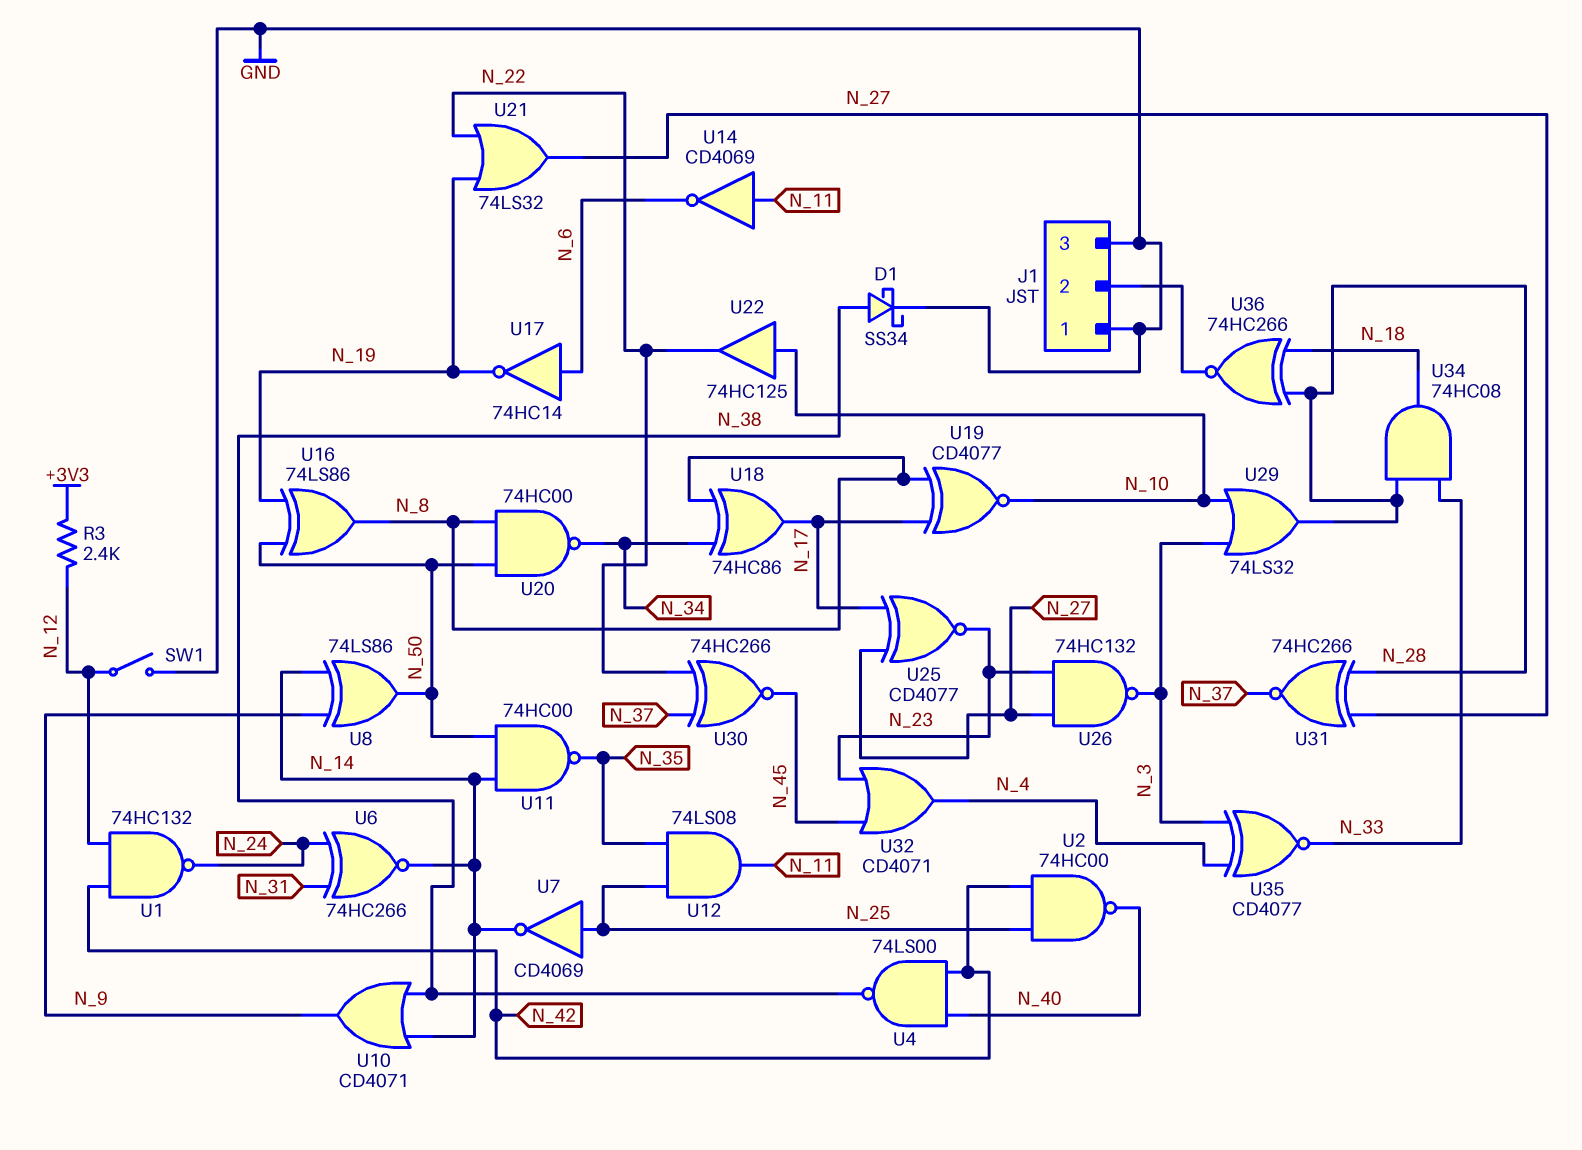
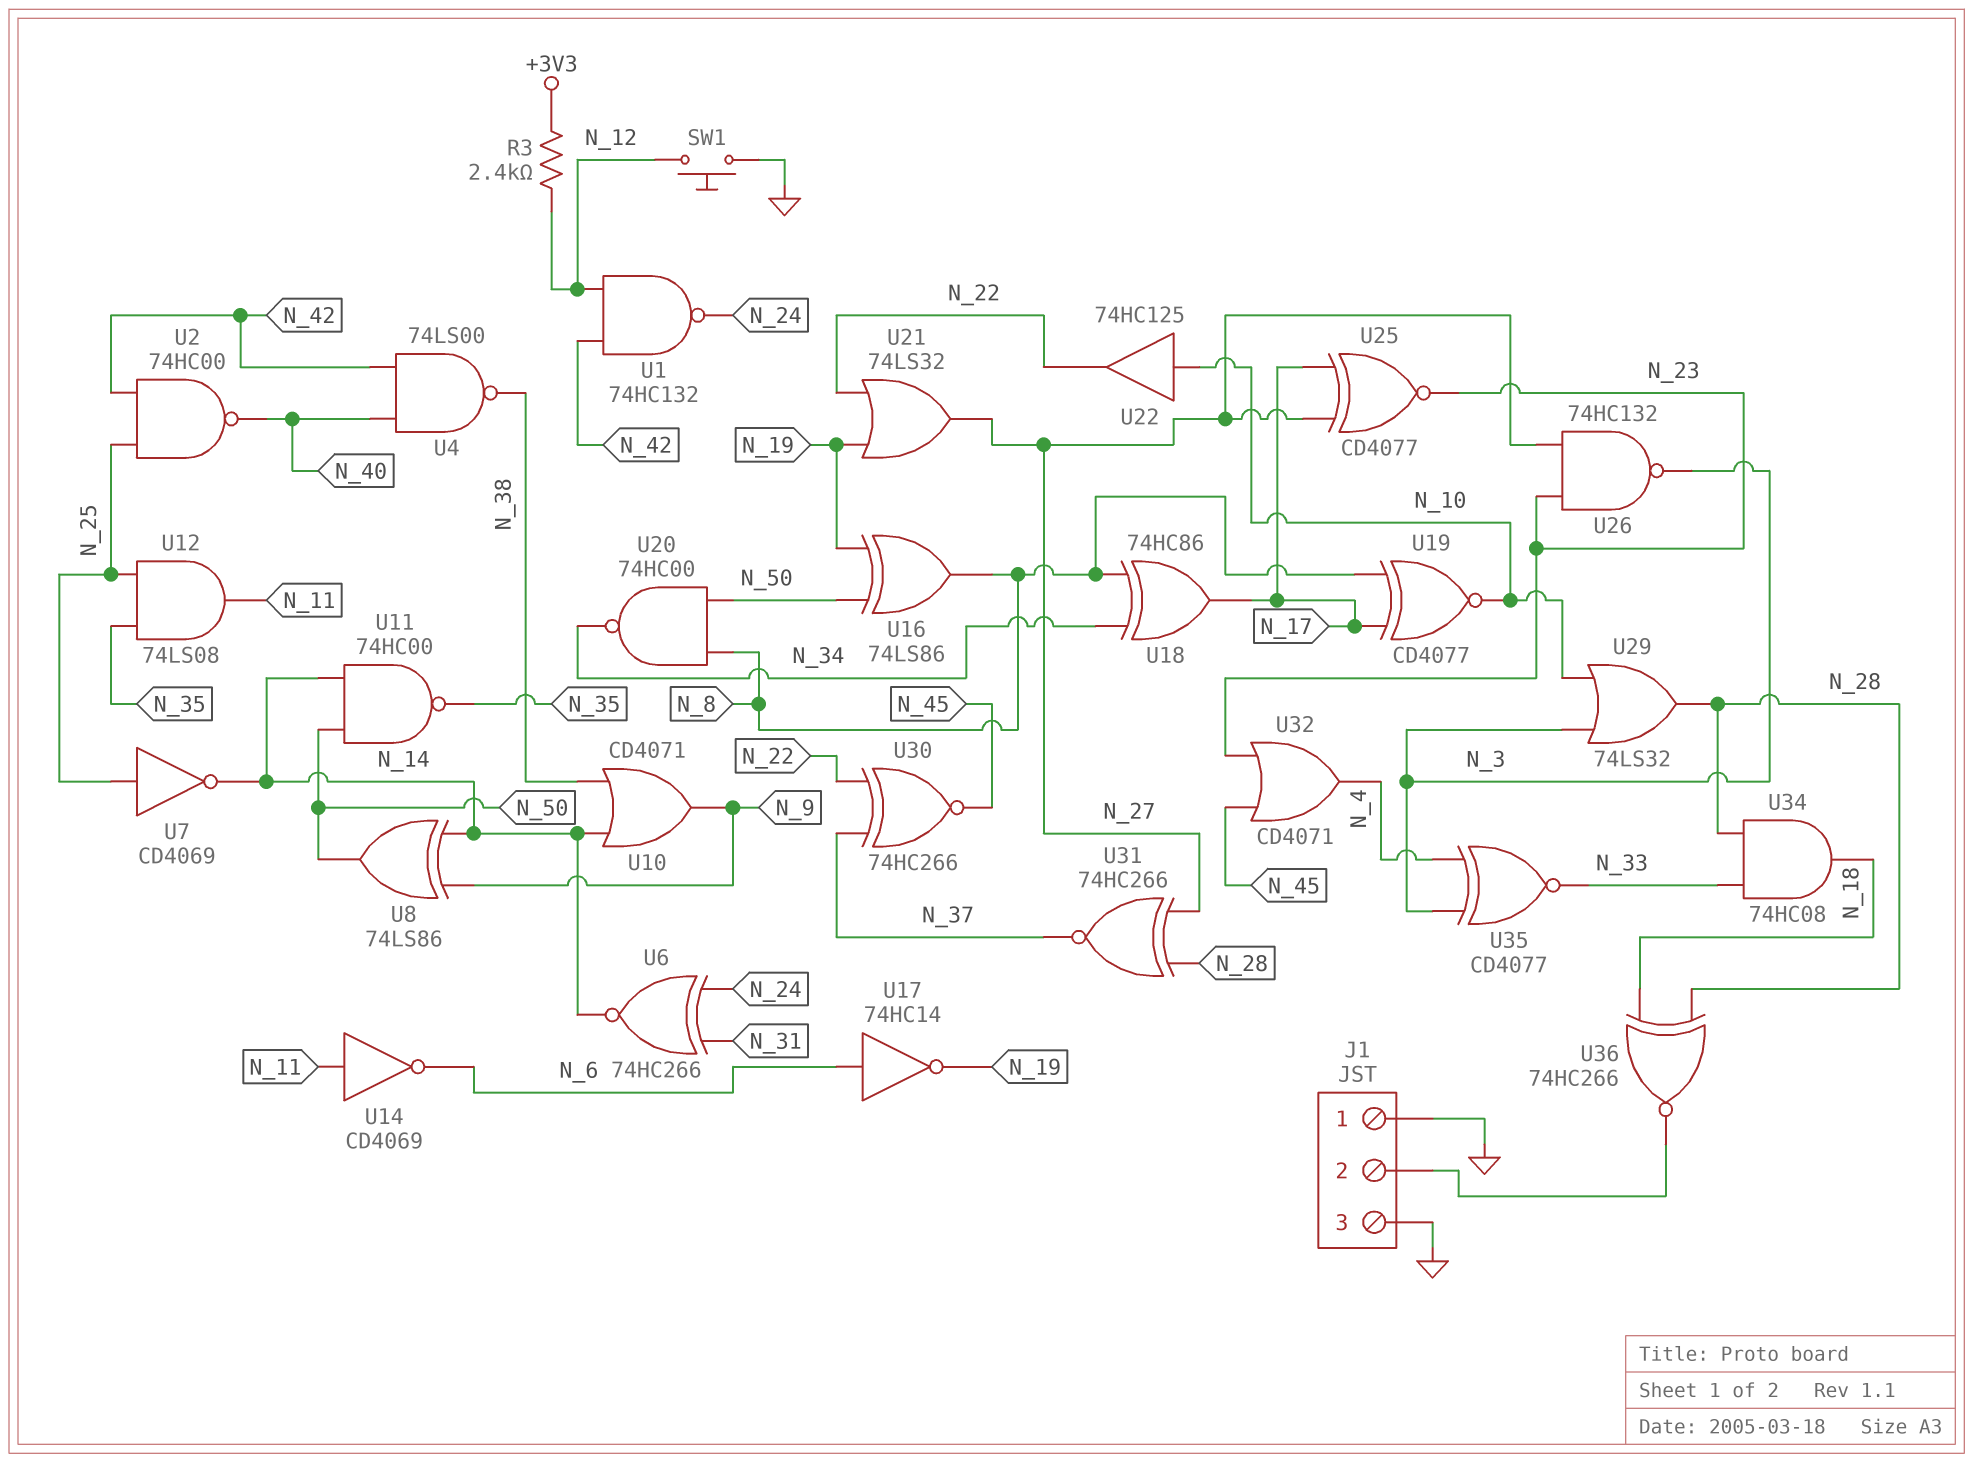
D1: schottky SS34 (A N_38, K GND) -> none
SW1: switch (GND, N_12) -> button (GND, N_12)

